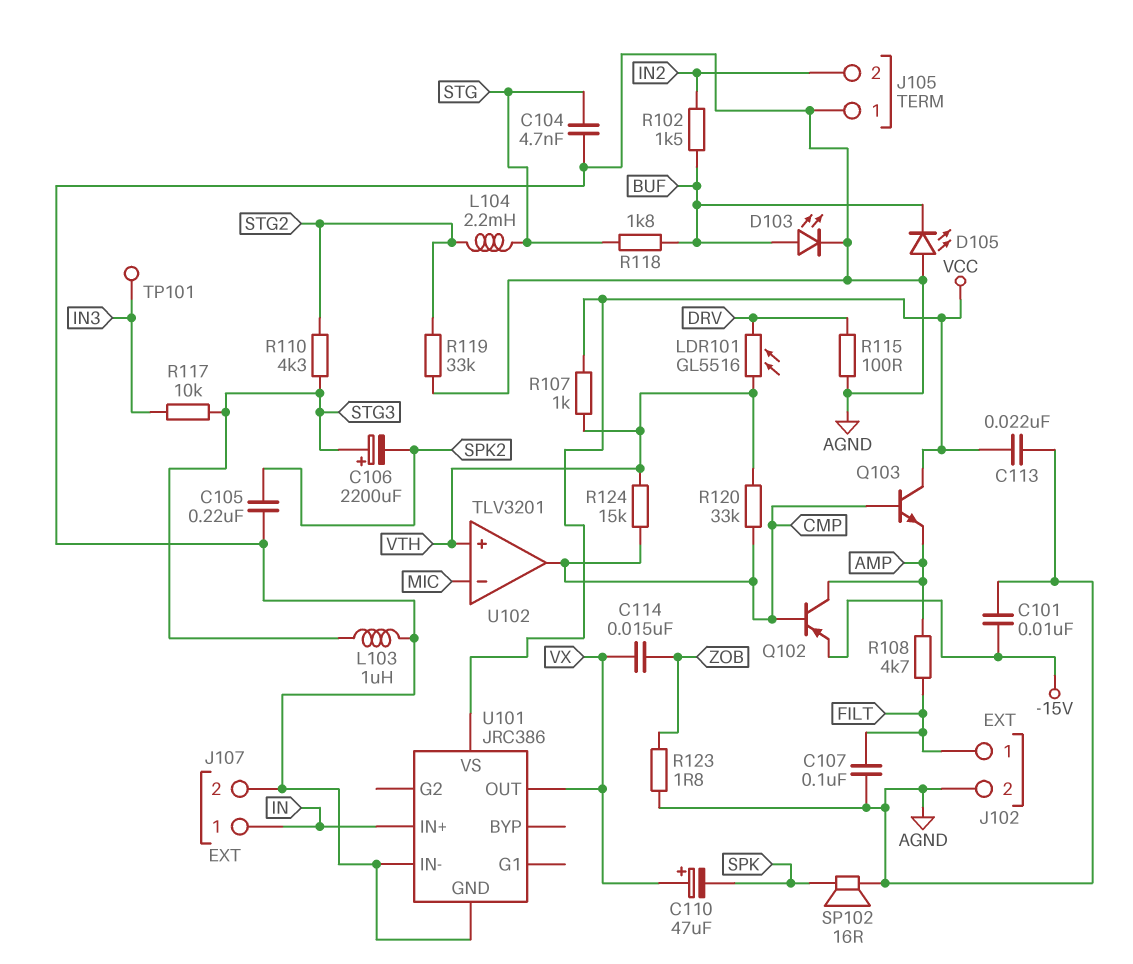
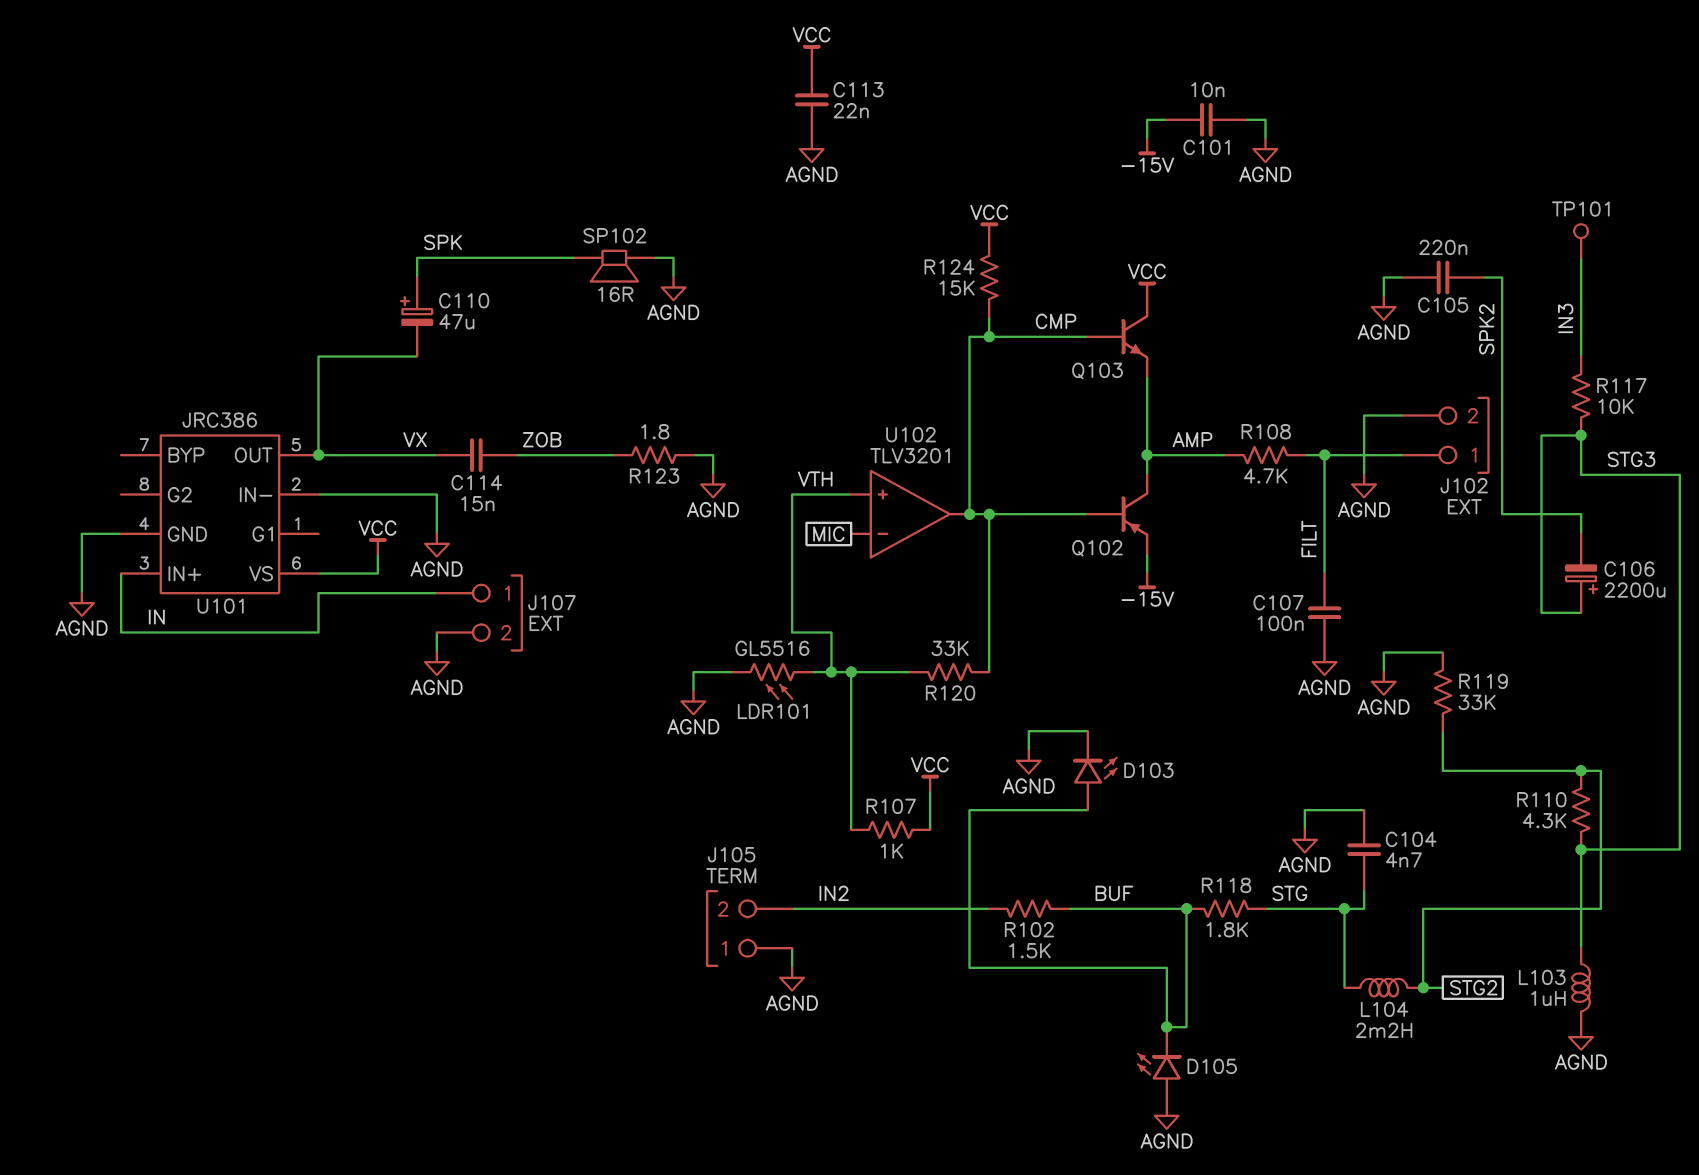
C110: 47uF (plus VX, minus SPK) -> 47uF (plus SPK, minus VX)
LDR101: GL5516 (DRV, VTH) -> GL5516 (AGND, VTH)
R115: 100 (AGND, DRV) -> none
R124: 15k (CMP, VTH) -> 15k (CMP, VCC)

